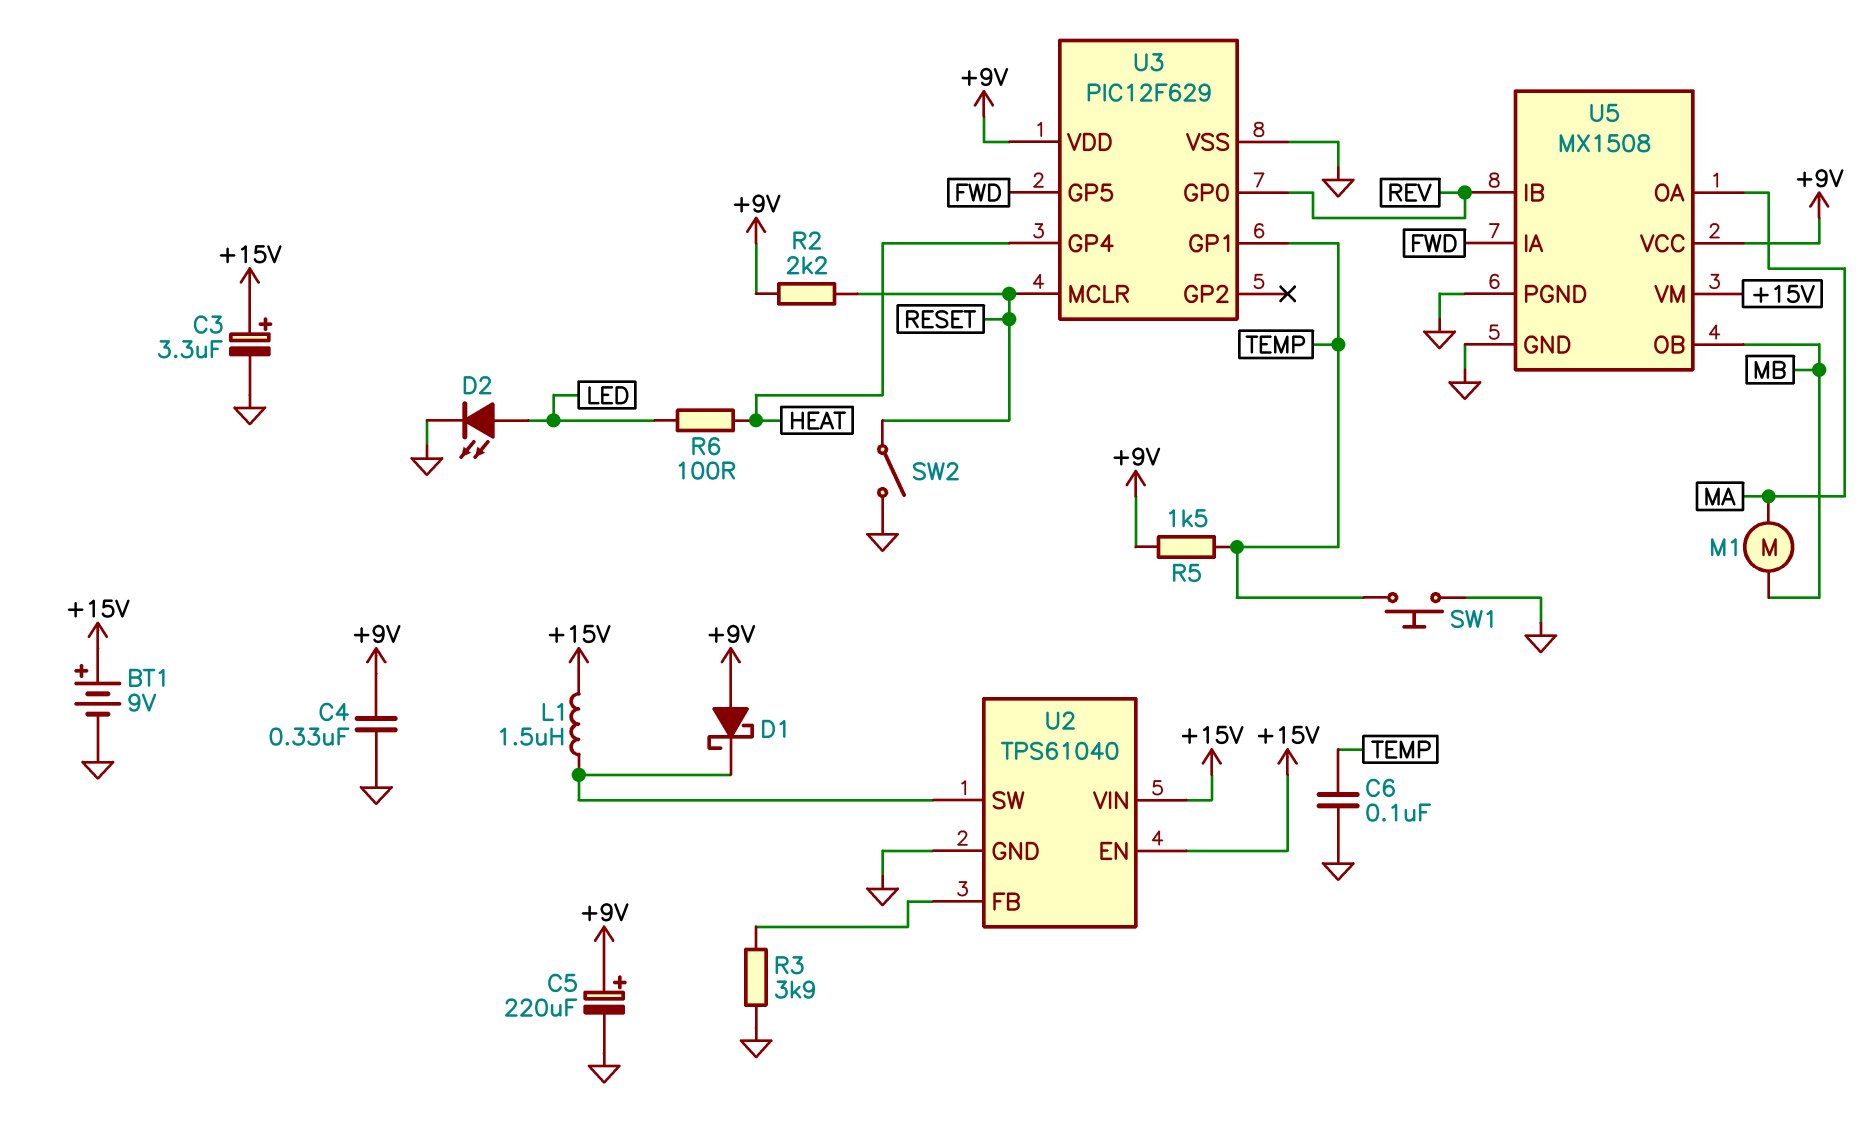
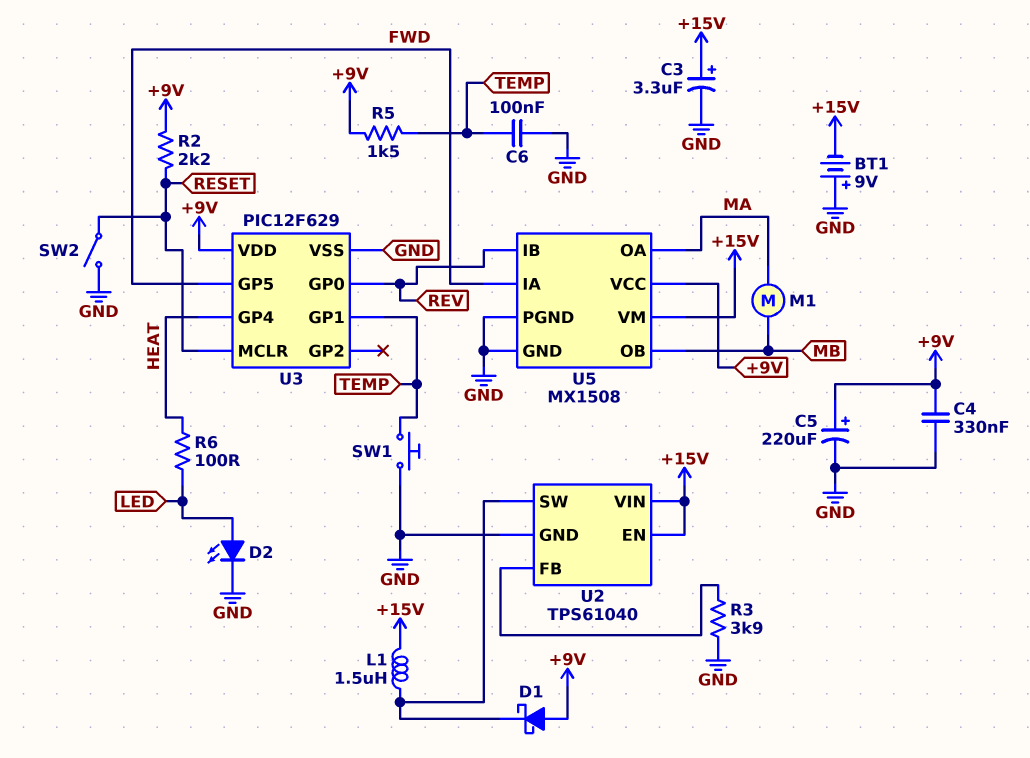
BT1: 9V (plus +15V, minus GND) -> 9V (plus GND, minus +15V)

